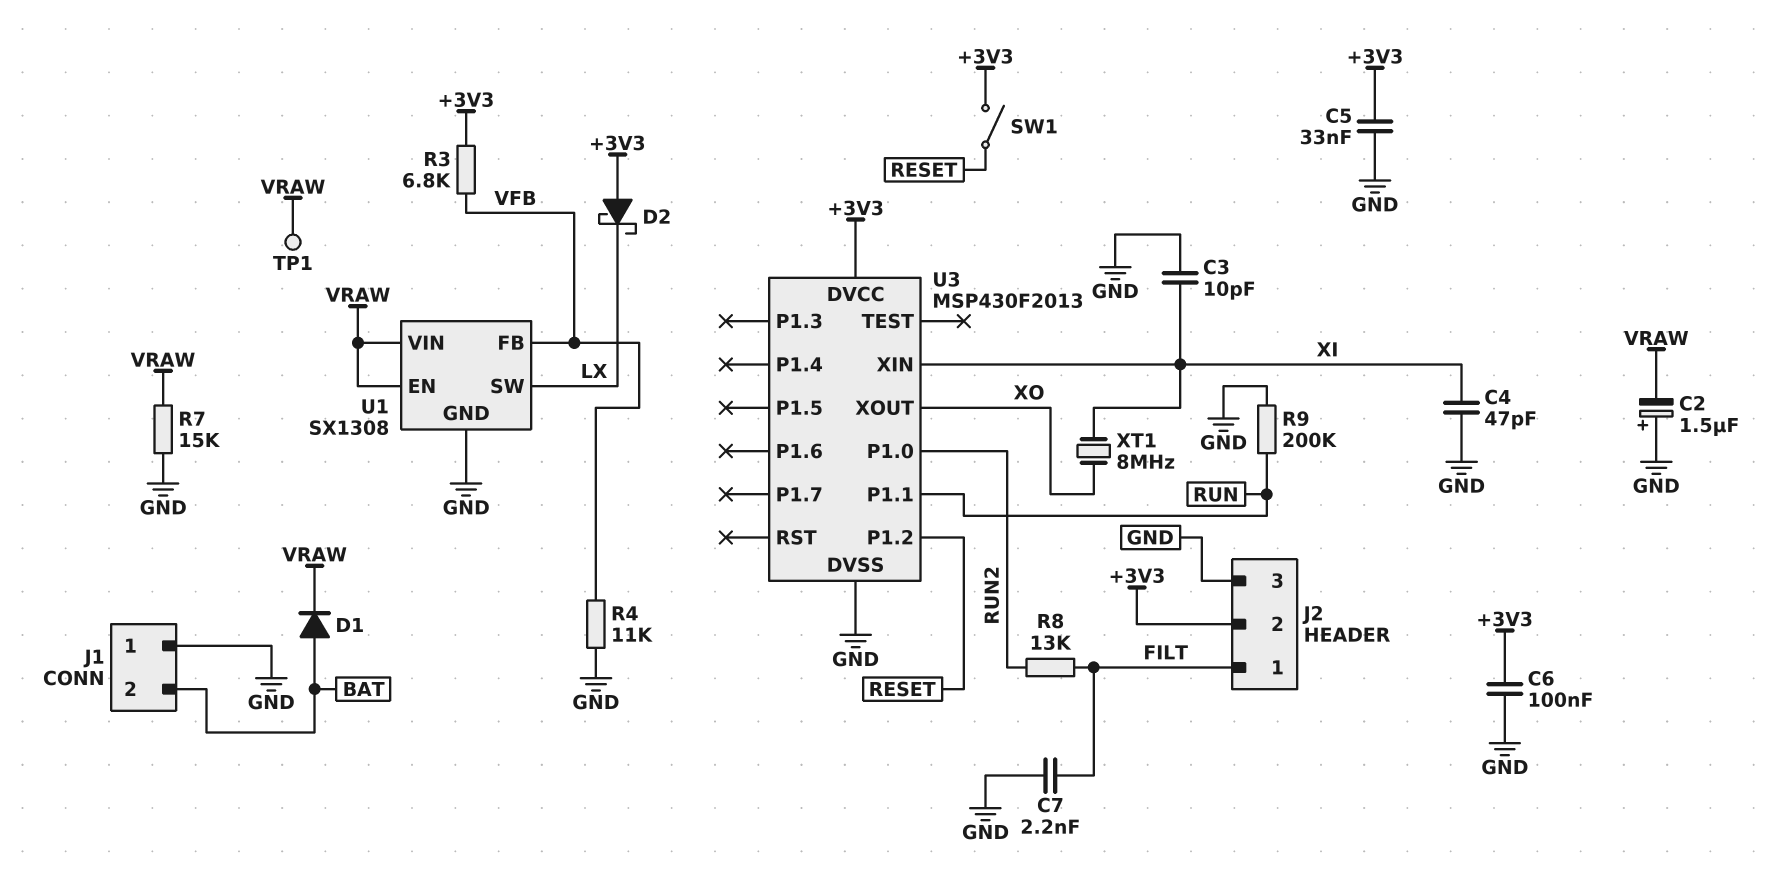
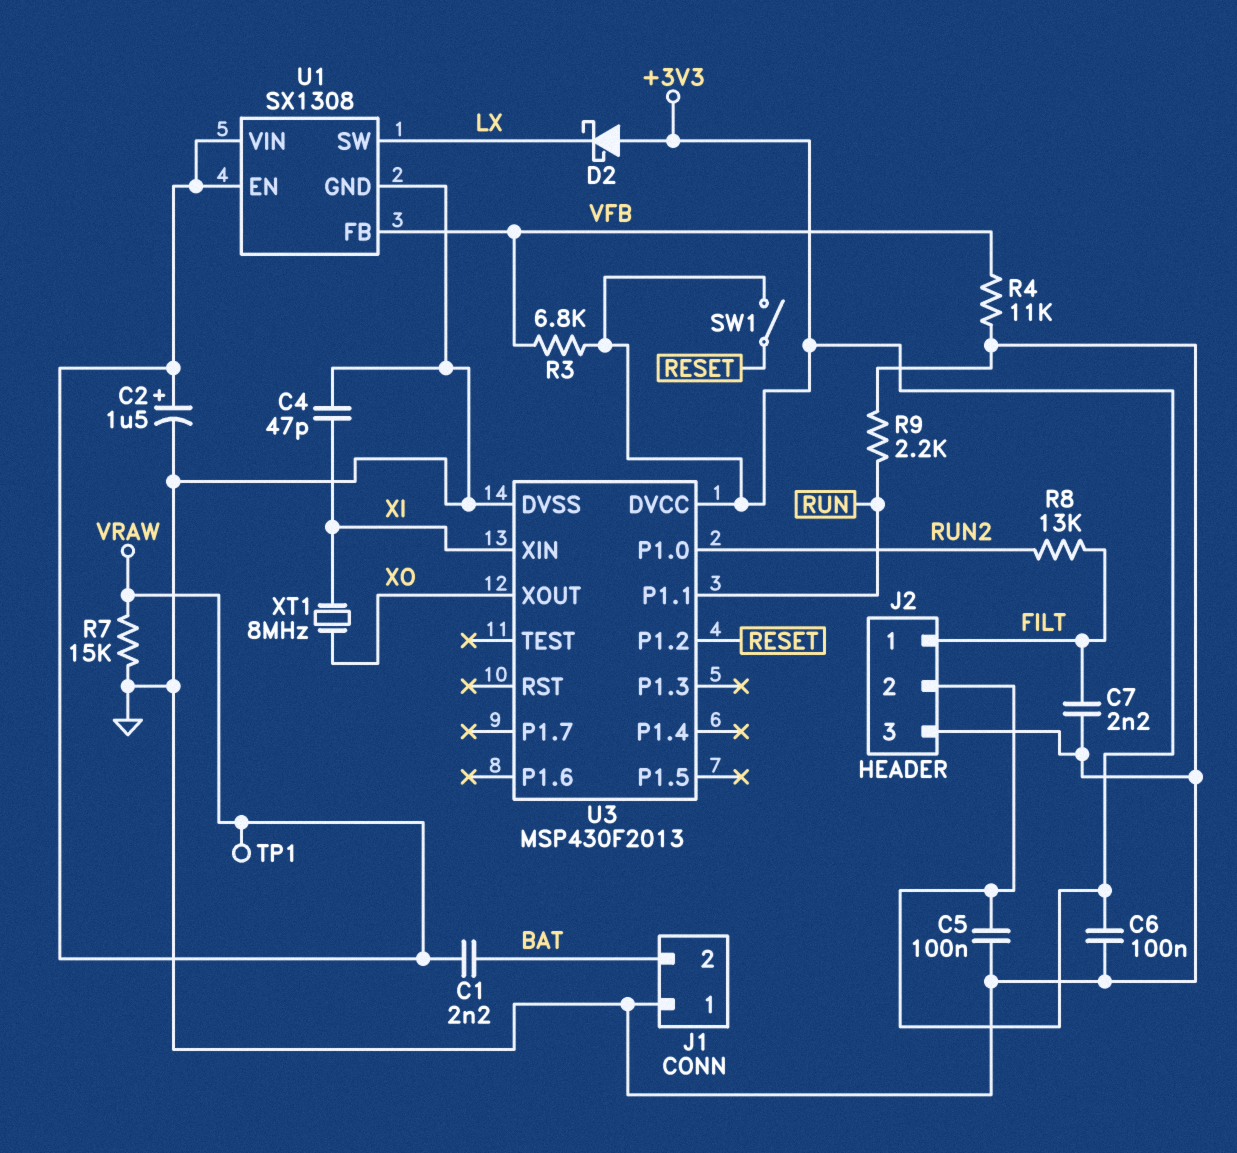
C1: none -> 2.2nF (BAT, VRAW)
C2: 1.5uF (plus GND, minus VRAW) -> 1.5uF (plus VRAW, minus GND)
C3: 10pF (GND, XI) -> none
C5: 33nF (+3V3, GND) -> 100nF (+3V3, GND)
D1: diode (A BAT, K VRAW) -> none
R9: 200k (GND, RUN) -> 2.2k (GND, RUN)

